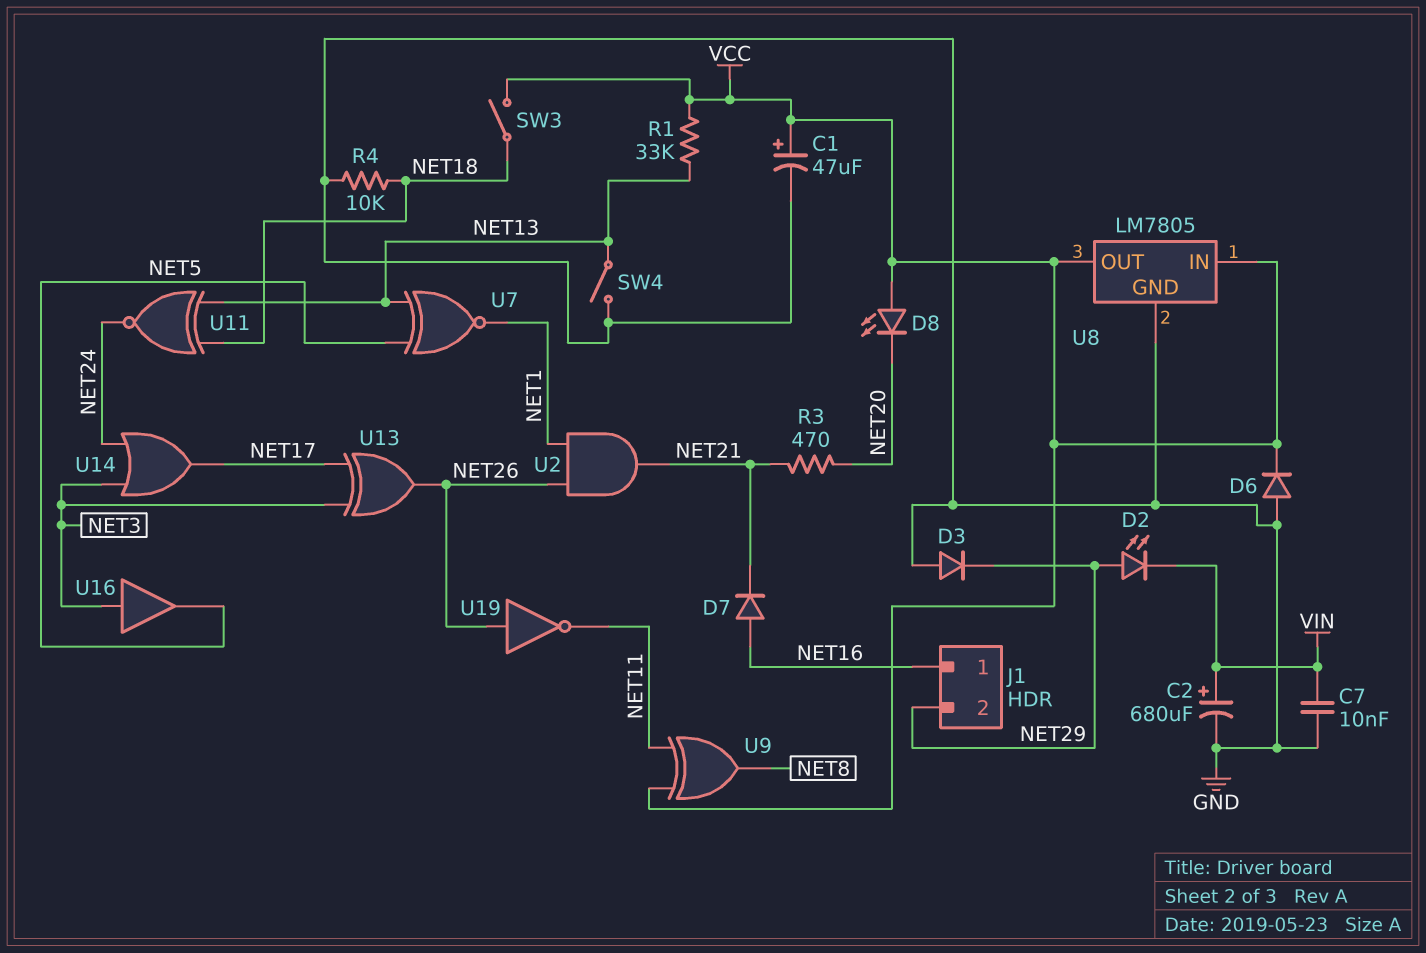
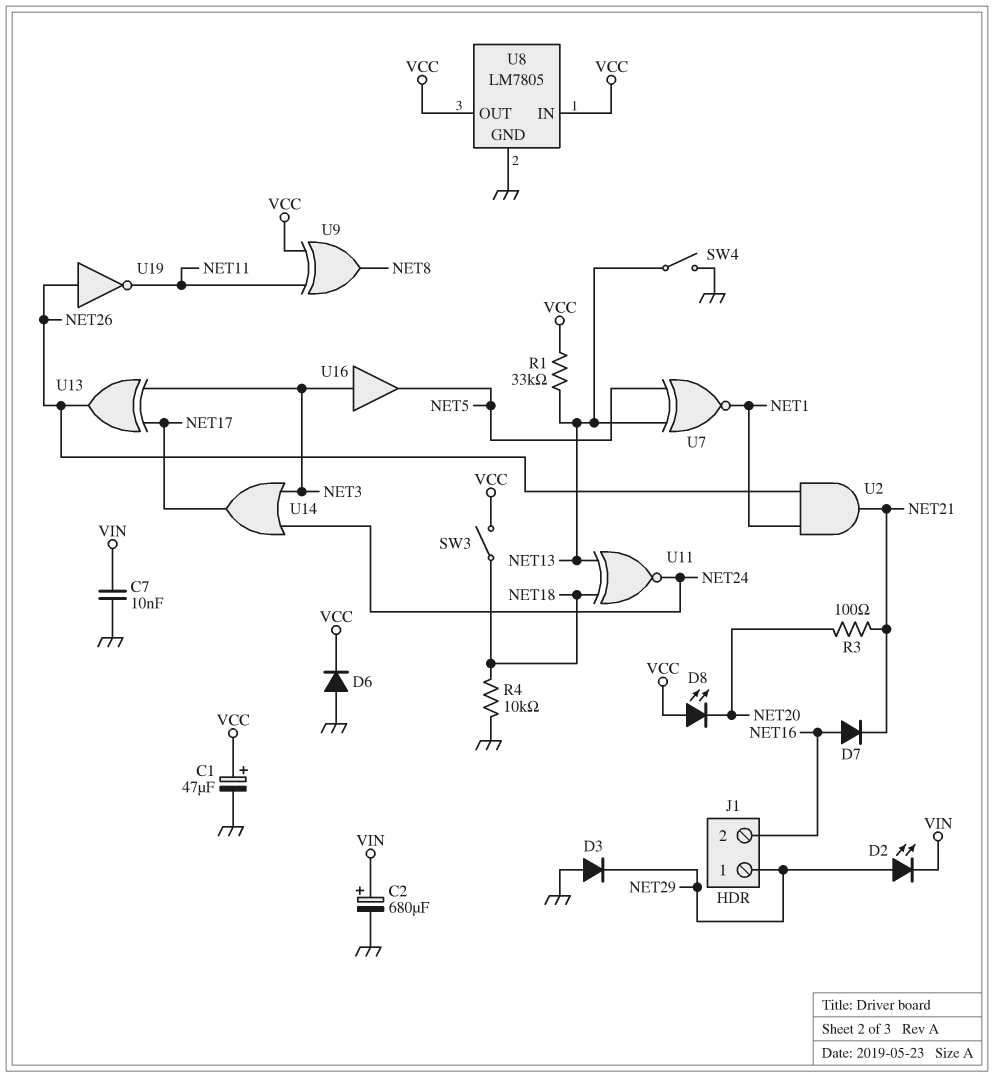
J1 pin 1: NET16 -> NET29
J1 pin 2: NET29 -> NET16
R3: 470 (NET20, NET21) -> 100 (NET20, NET21)

